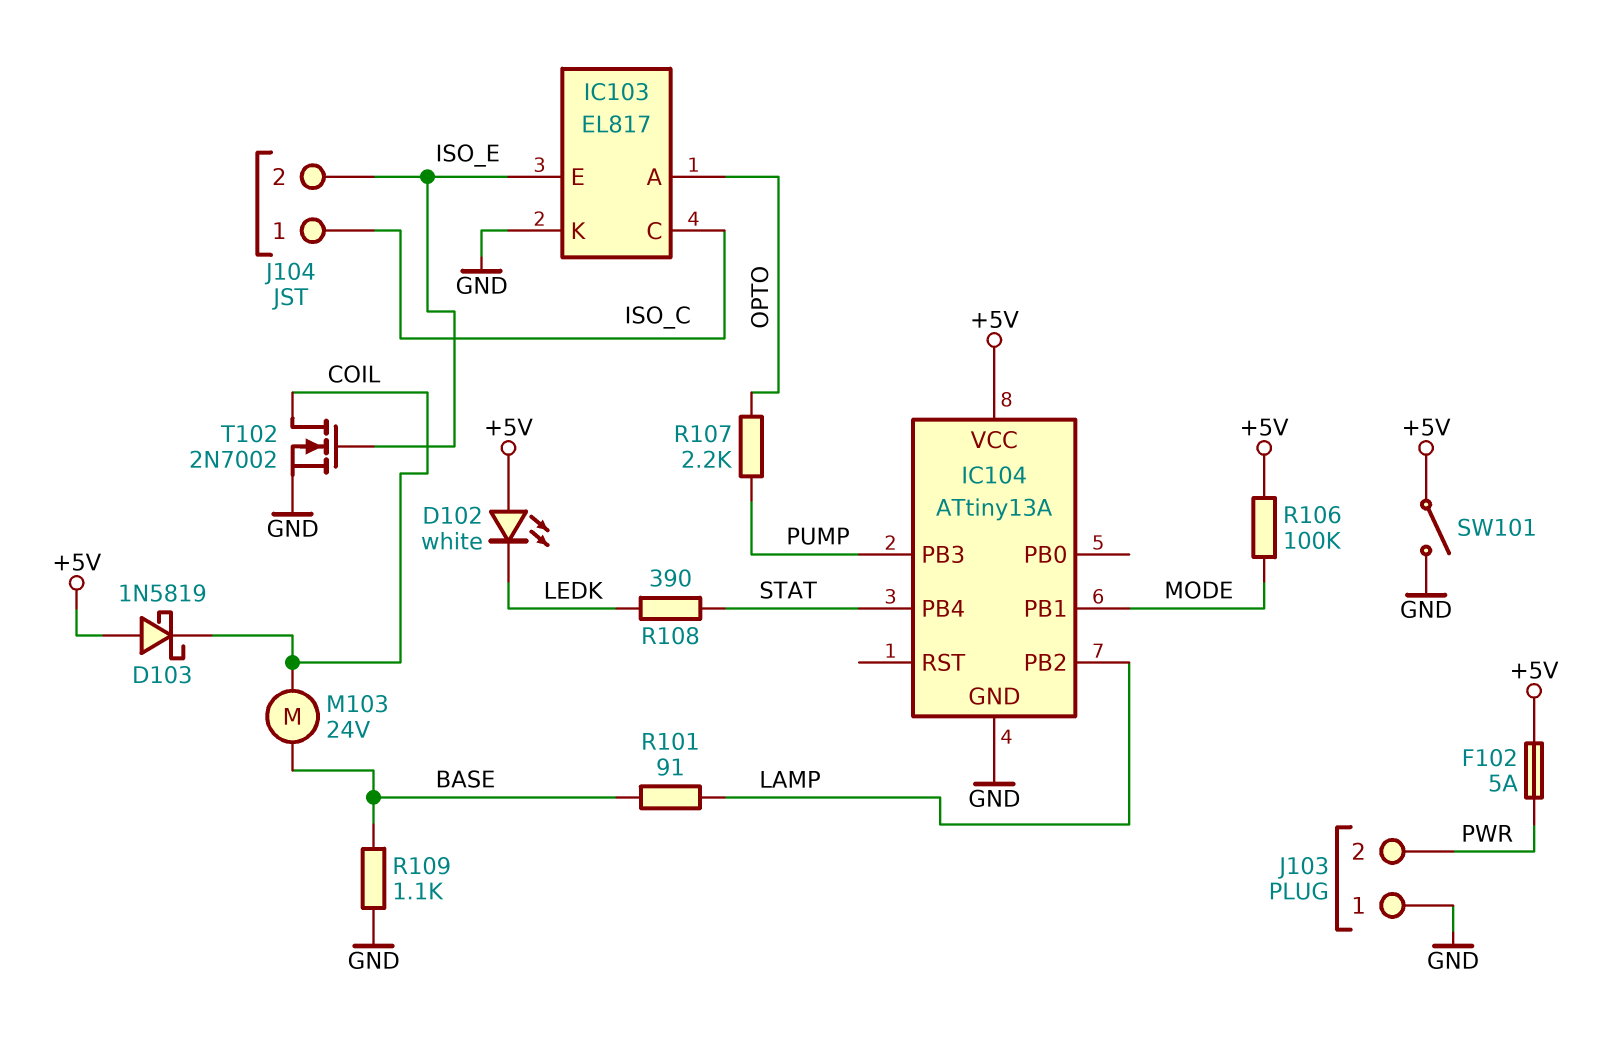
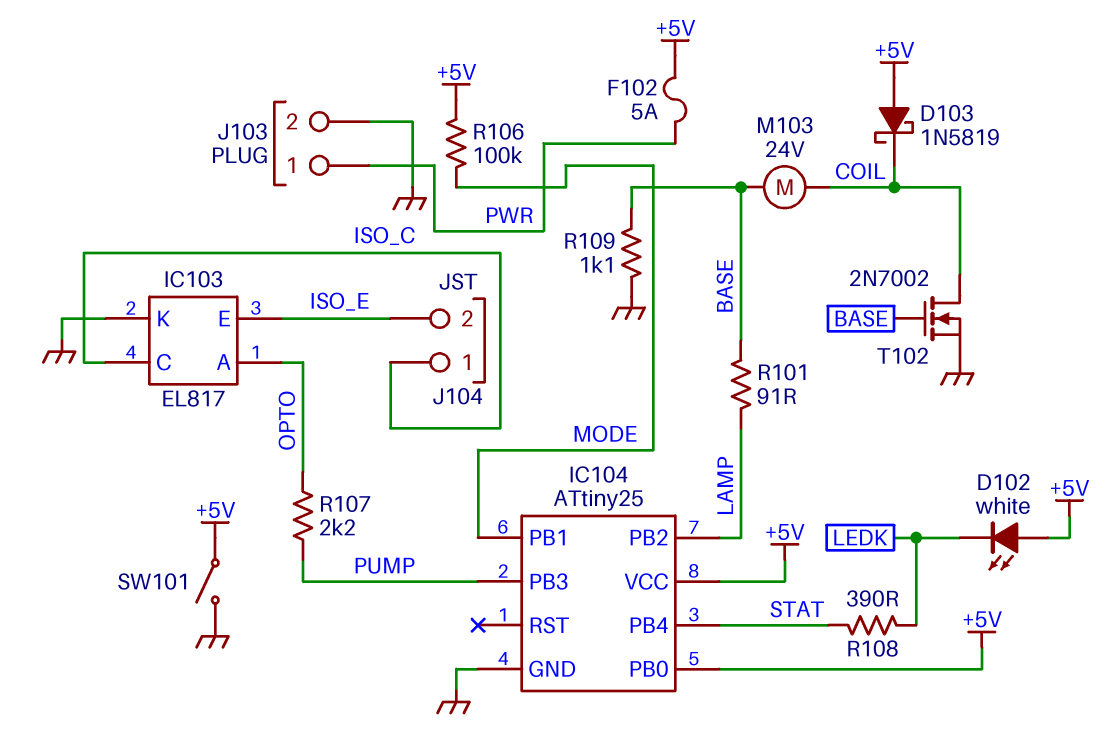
IC104: ATtiny13A -> ATtiny25
IC104 pin PB0: none -> +5V
J103 pin 1: GND -> PWR
J103 pin 2: PWR -> GND
T102: NMOS 2N7002 (G ISO_E, D COIL, S GND) -> NMOS 2N7002 (G BASE, D COIL, S GND)

